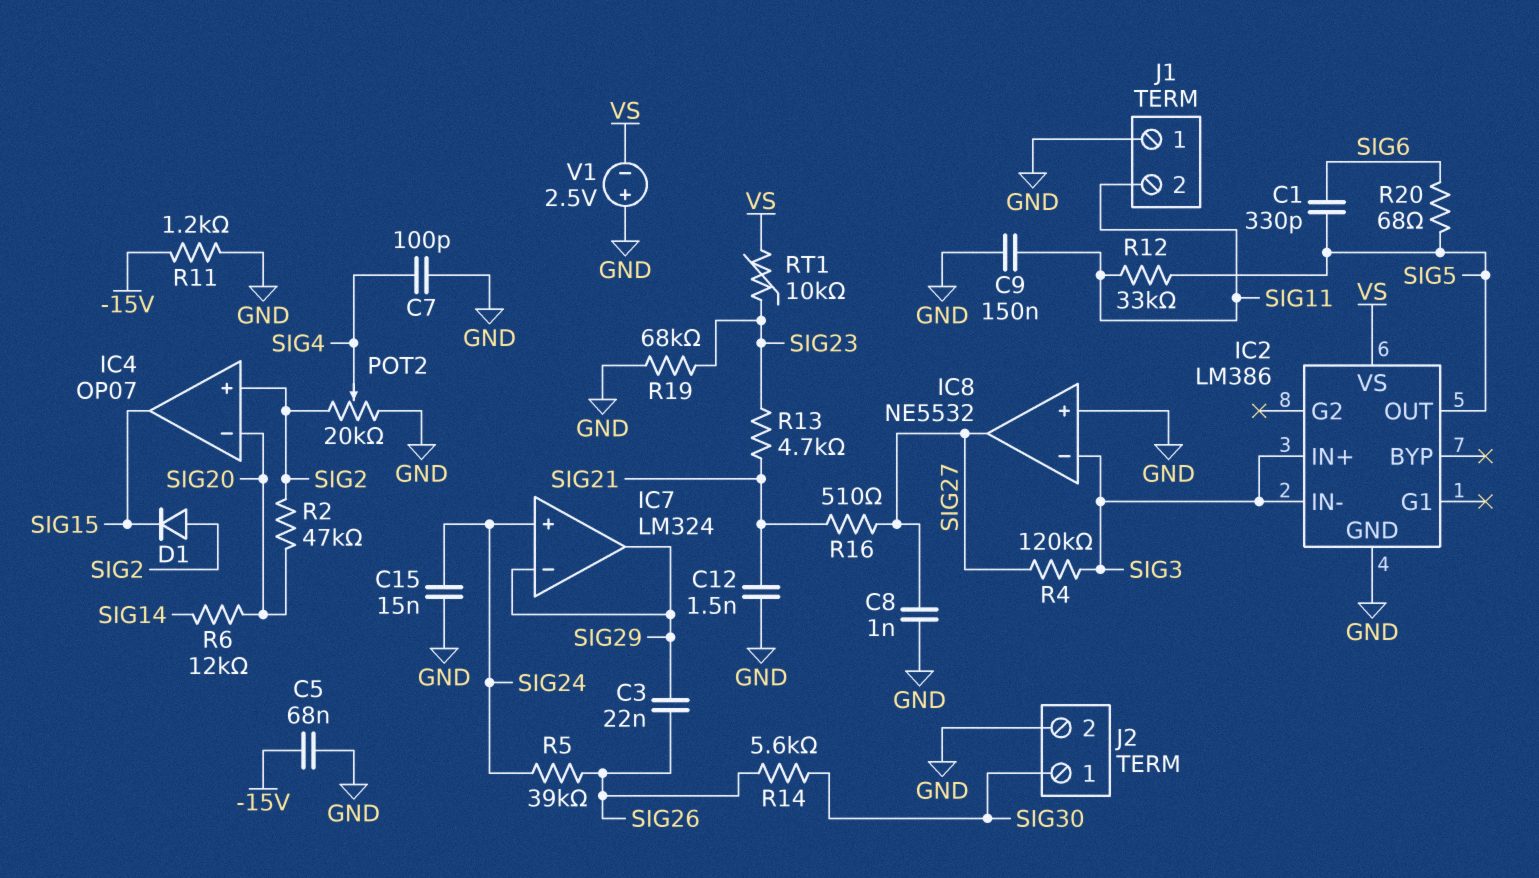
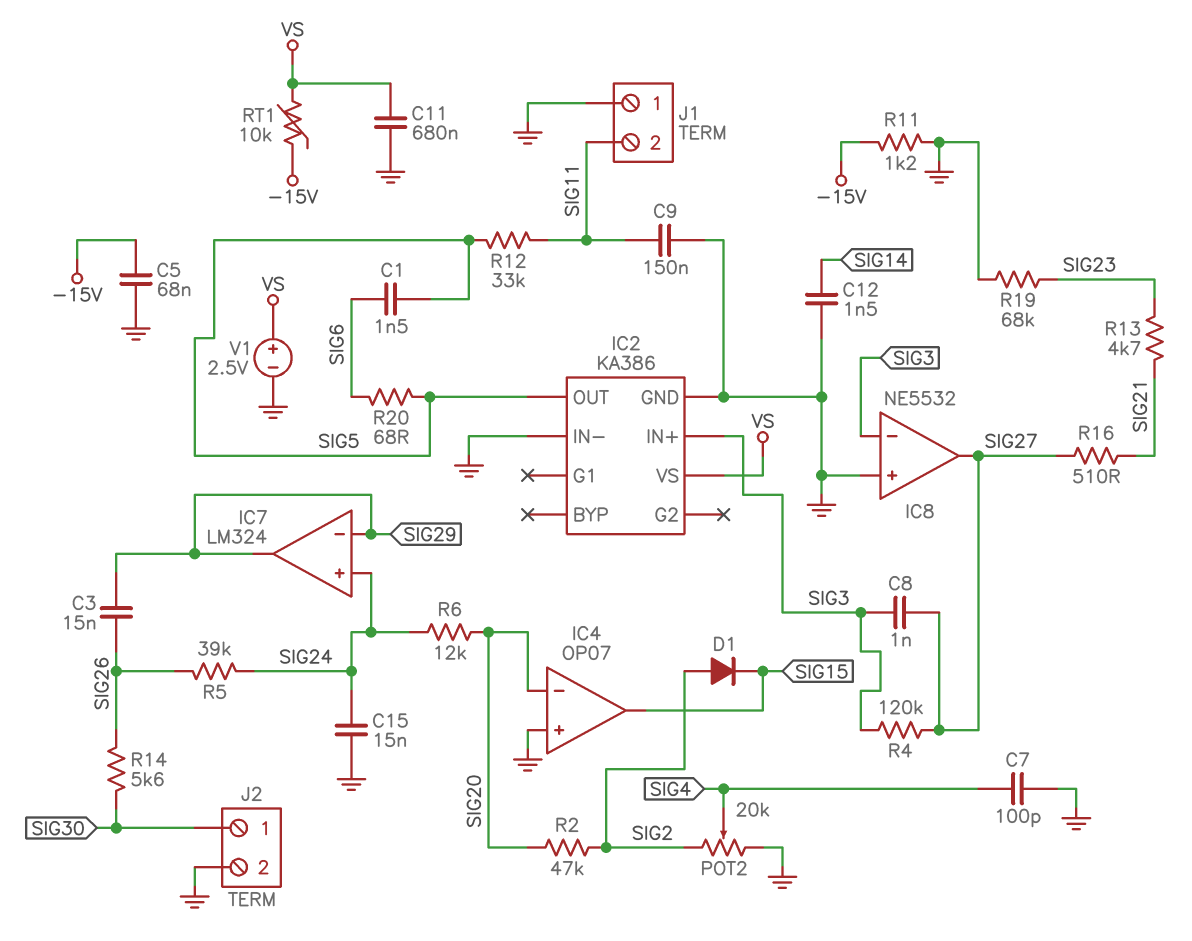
C1: 330pF (SIG5, SIG6) -> 1.5nF (SIG5, SIG6)
C3: 22nF (SIG26, SIG29) -> 15nF (SIG26, SIG29)
C8: 1nF (GND, SIG27) -> 1nF (SIG3, SIG27)
C11: none -> 680nF (GND, VS)
C12: 1.5nF (GND, SIG21) -> 1.5nF (GND, SIG14)
IC2: LM386 -> KA386
IC2 pin IN-: SIG3 -> GND
IC4 pin in+: SIG2 -> GND
R6: 12k (SIG14, SIG20) -> 12k (SIG20, SIG24)
RT1: 10k (SIG23, VS) -> 10k (-15V, VS)
V1: 2.5V (plus GND, minus VS) -> 2.5V (plus VS, minus GND)

